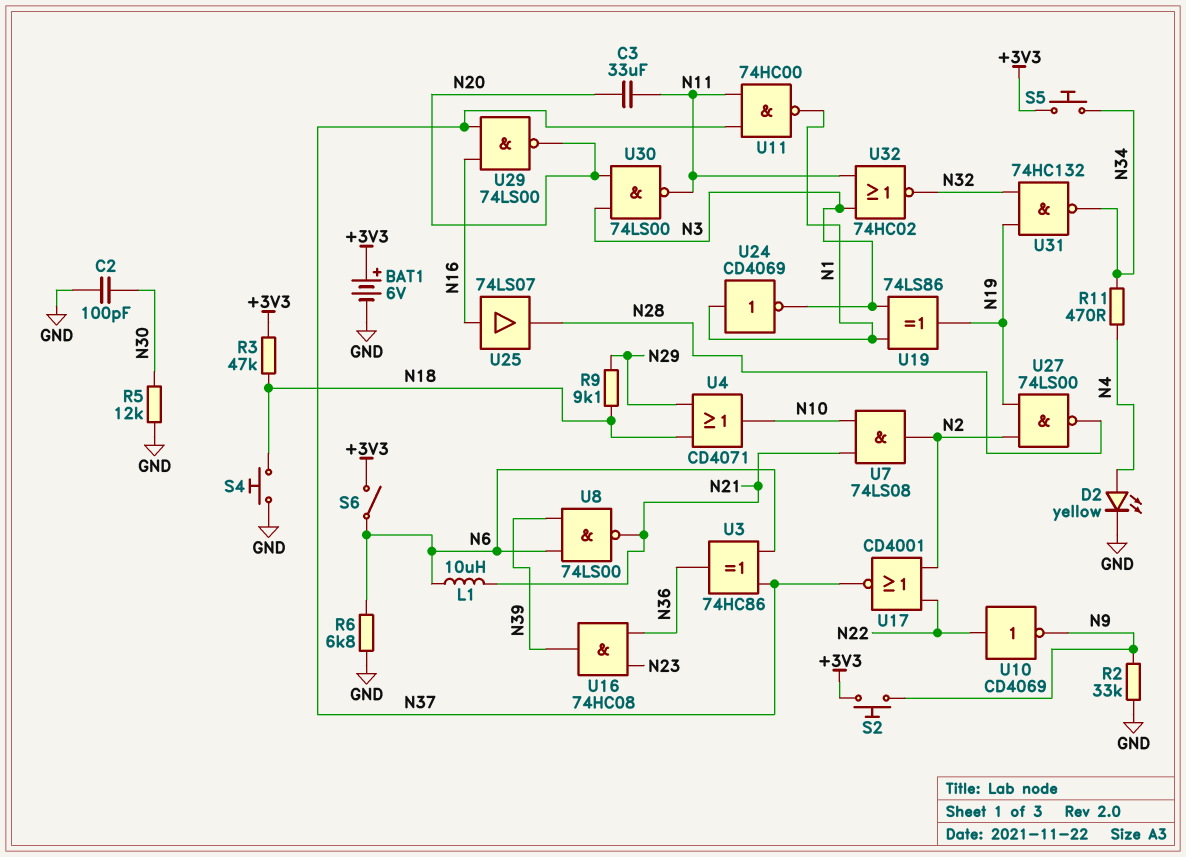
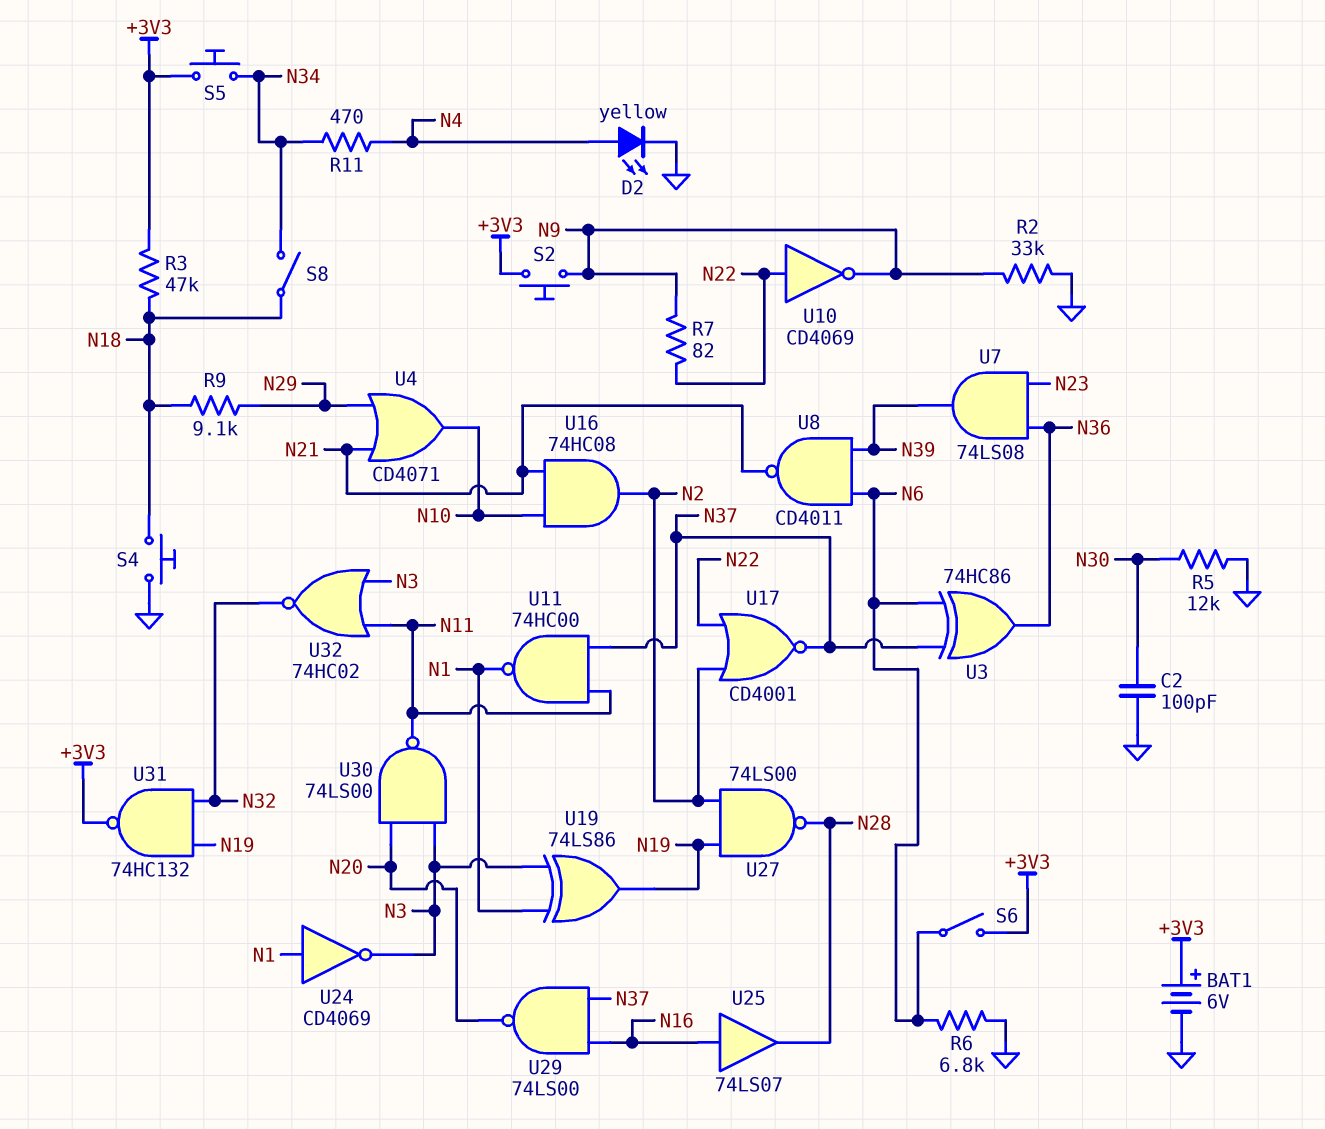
C3: 33uF (N11, N20) -> none
L1: 10uH (N6, N21) -> none
R7: none -> 82 (N9, N22)
S8: none -> switch (N18, N34)
U4: OR CD4071 (in N18, in N29, out N10) -> OR CD4071 (in N21, in N29, out N10)
U7: AND 74LS08 (in N10, in N21, out N2) -> AND 74LS08 (in N23, in N36, out N39)
U8: NAND 74LS00 (in N6, in N39, out N21) -> NAND CD4011 (in N6, in N39, out N21)
U16: AND 74HC08 (in N23, in N36, out N39) -> AND 74HC08 (in N10, in N21, out N2)
U31: NAND 74HC132 (in N19, in N32, out N34) -> NAND 74HC132 (in N19, in N32, out +3V3)

